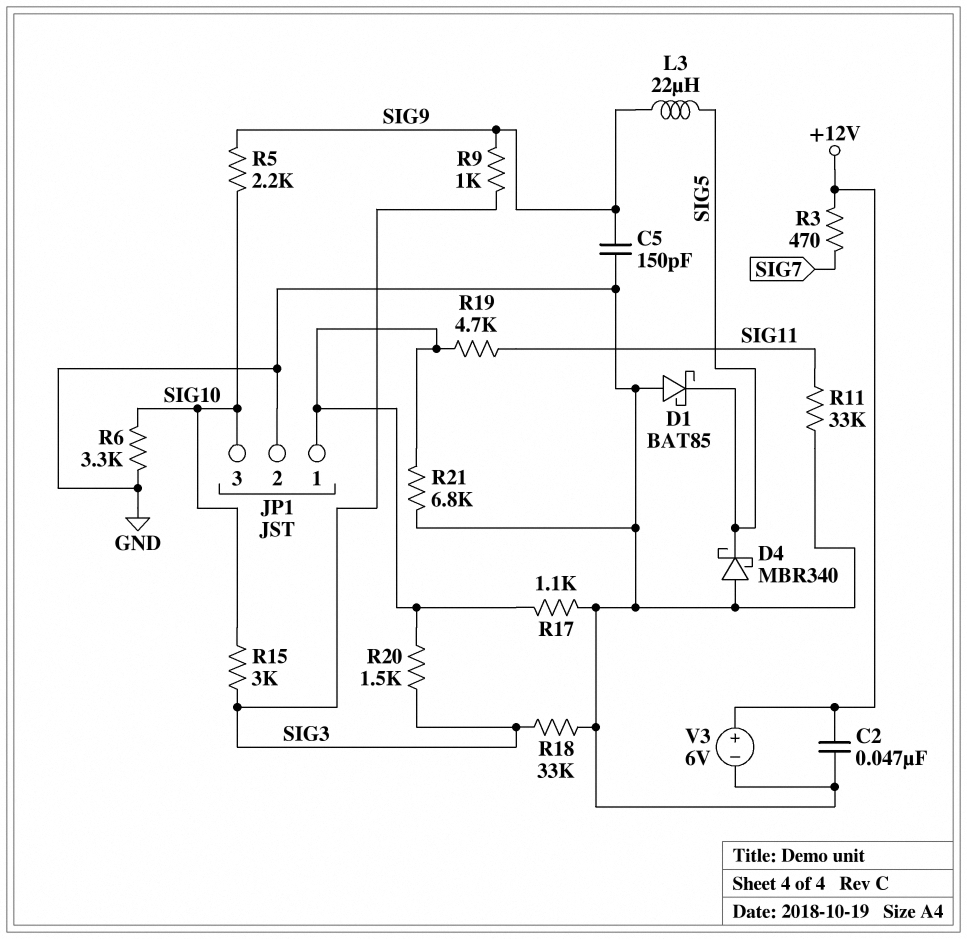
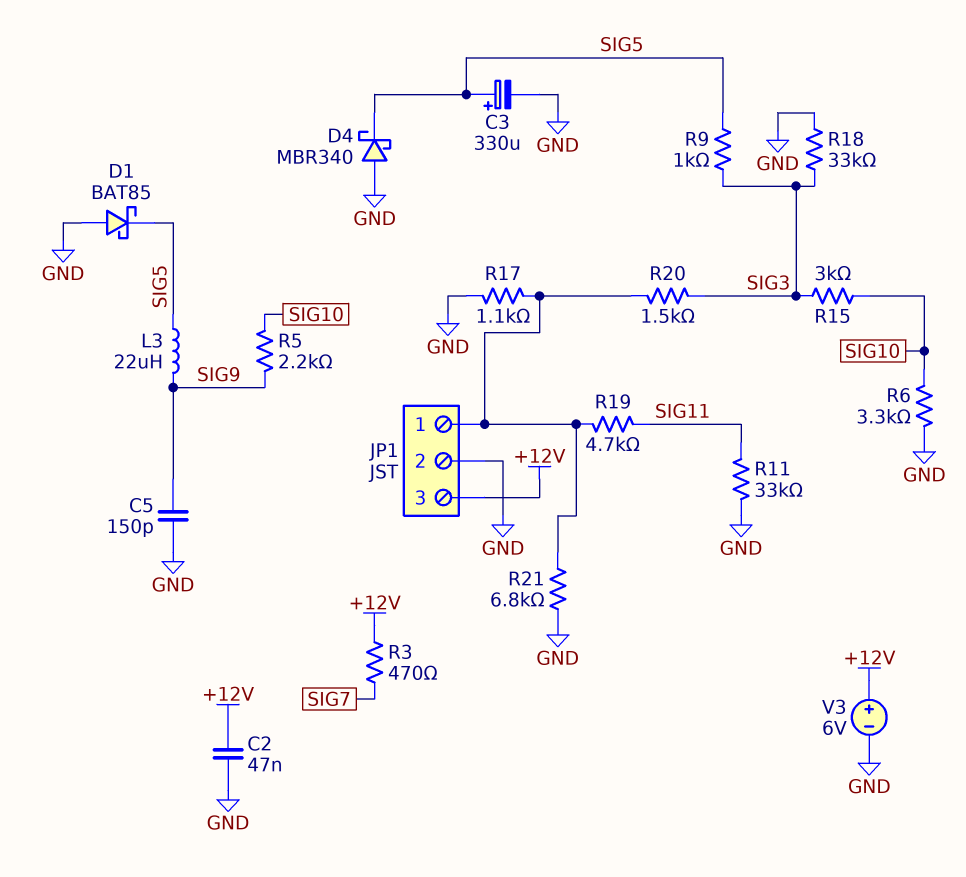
C3: none -> 330uF (plus SIG5, minus GND)
JP1 pin 3: SIG10 -> +12V
R9: 1k (SIG3, SIG9) -> 1k (SIG3, SIG5)

